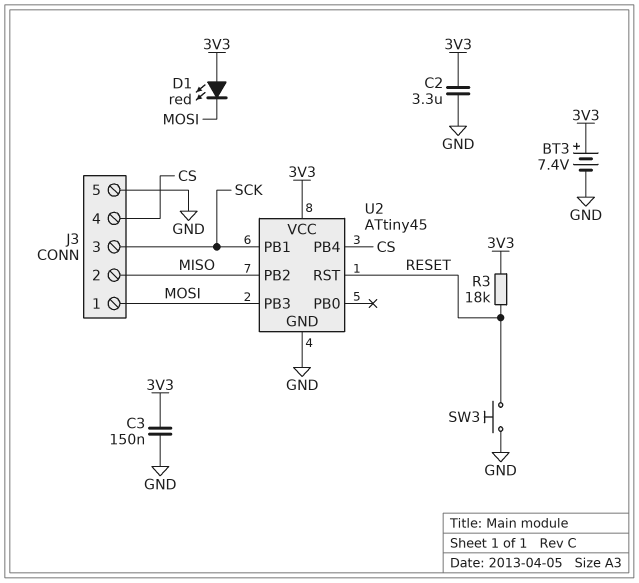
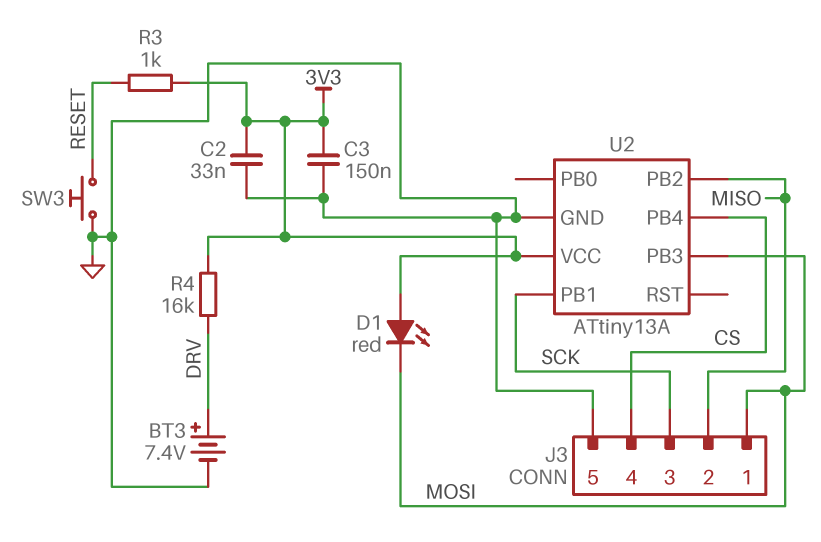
BT3: 7.4V (plus 3V3, minus GND) -> 7.4V (plus DRV, minus GND)
C2: 3.3uF (3V3, GND) -> 33nF (3V3, GND)
R3: 18k (3V3, RESET) -> 1k (3V3, RESET)
R4: none -> 16k (3V3, DRV)
U2: ATtiny45 -> ATtiny13A
U2 pin RST: RESET -> none

